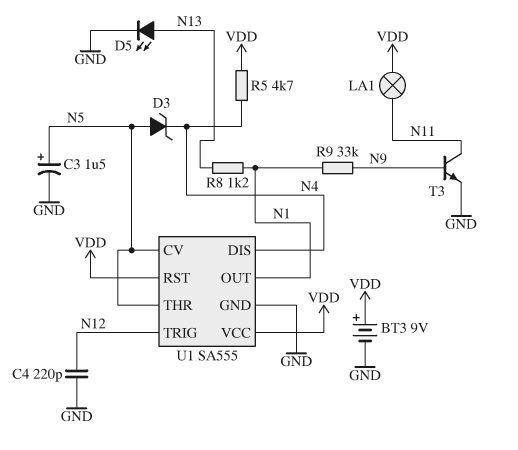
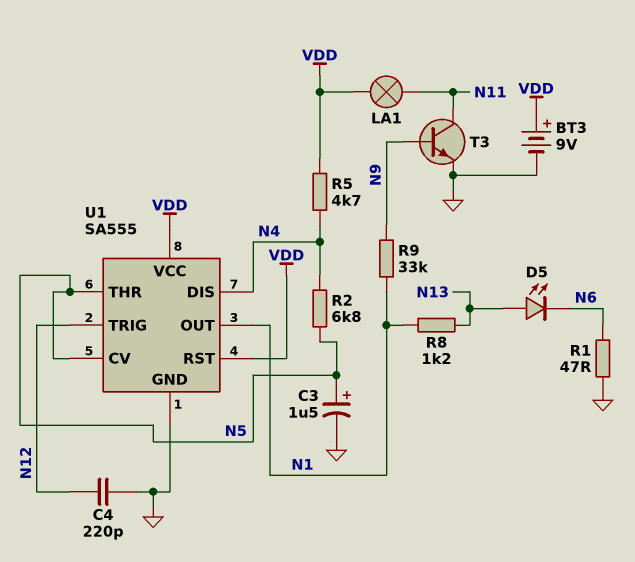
D3: zener (A N5, K N4) -> none
D5: LED (A N13, K GND) -> LED (A N13, K N6)
R1: none -> 47 (GND, N6)
R2: none -> 6.8k (N4, N5)

